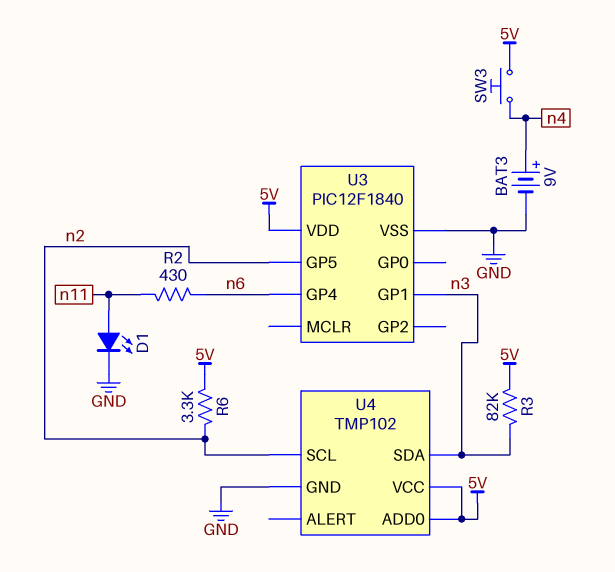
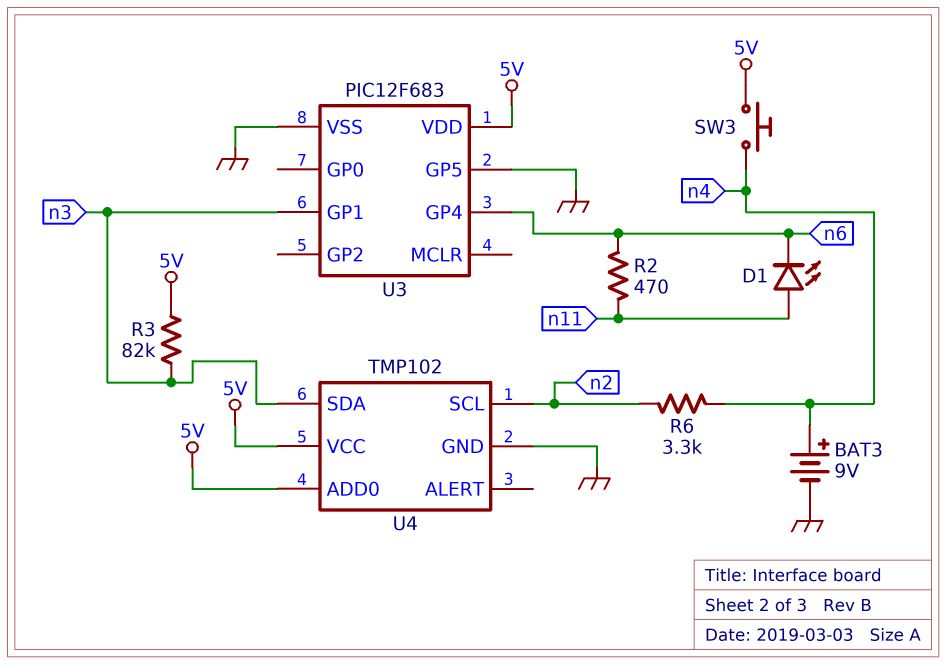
D1: LED (A n11, K GND) -> LED (A n11, K n6)
R2: 430 (n6, n11) -> 470 (n6, n11)
R6: 3.3k (5V, n2) -> 3.3k (n2, n4)
U3: PIC12F1840 -> PIC12F683
U3 pin GP5: n2 -> GND

